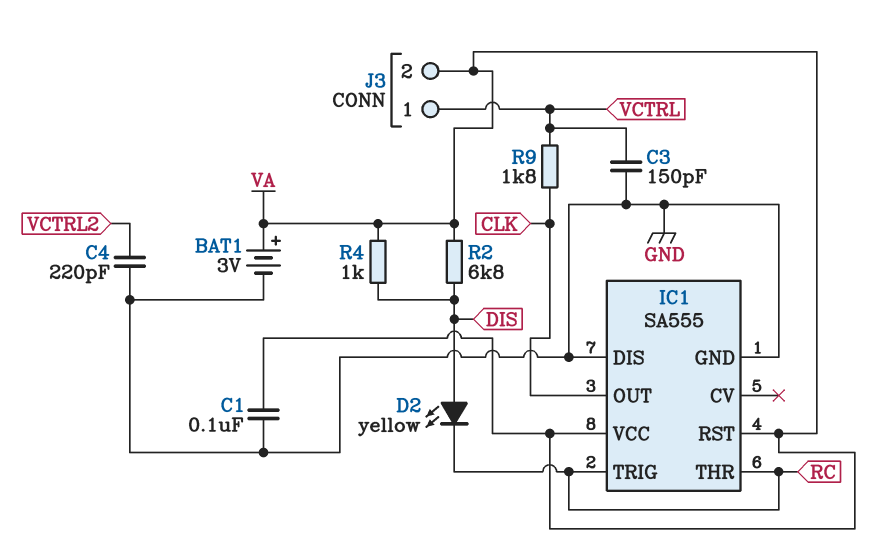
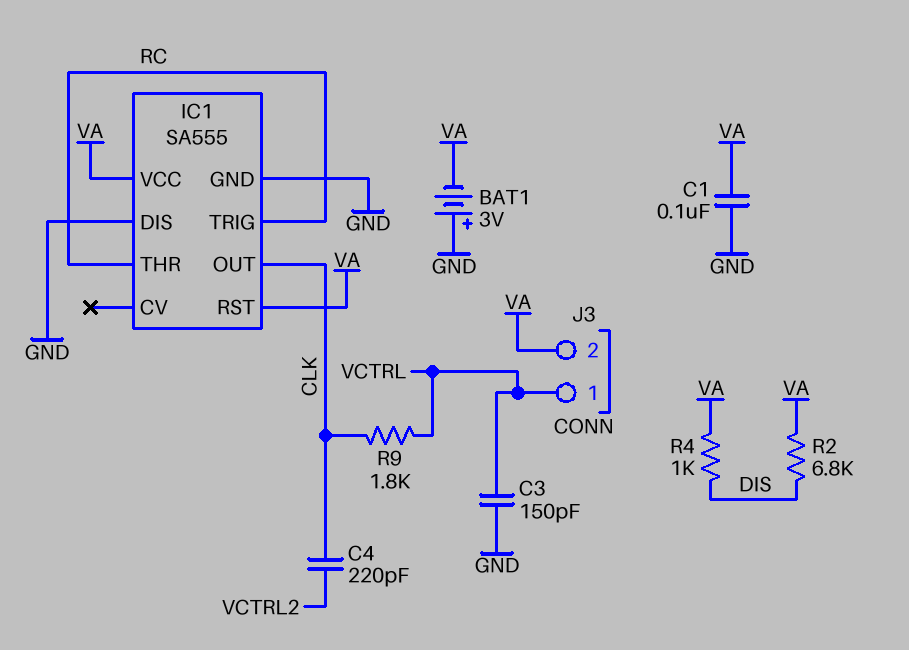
BAT1: 3V (plus VA, minus GND) -> 3V (plus GND, minus VA)
C4: 220pF (GND, VCTRL2) -> 220pF (CLK, VCTRL2)
D2: LED yellow (A DIS, K RC) -> none

